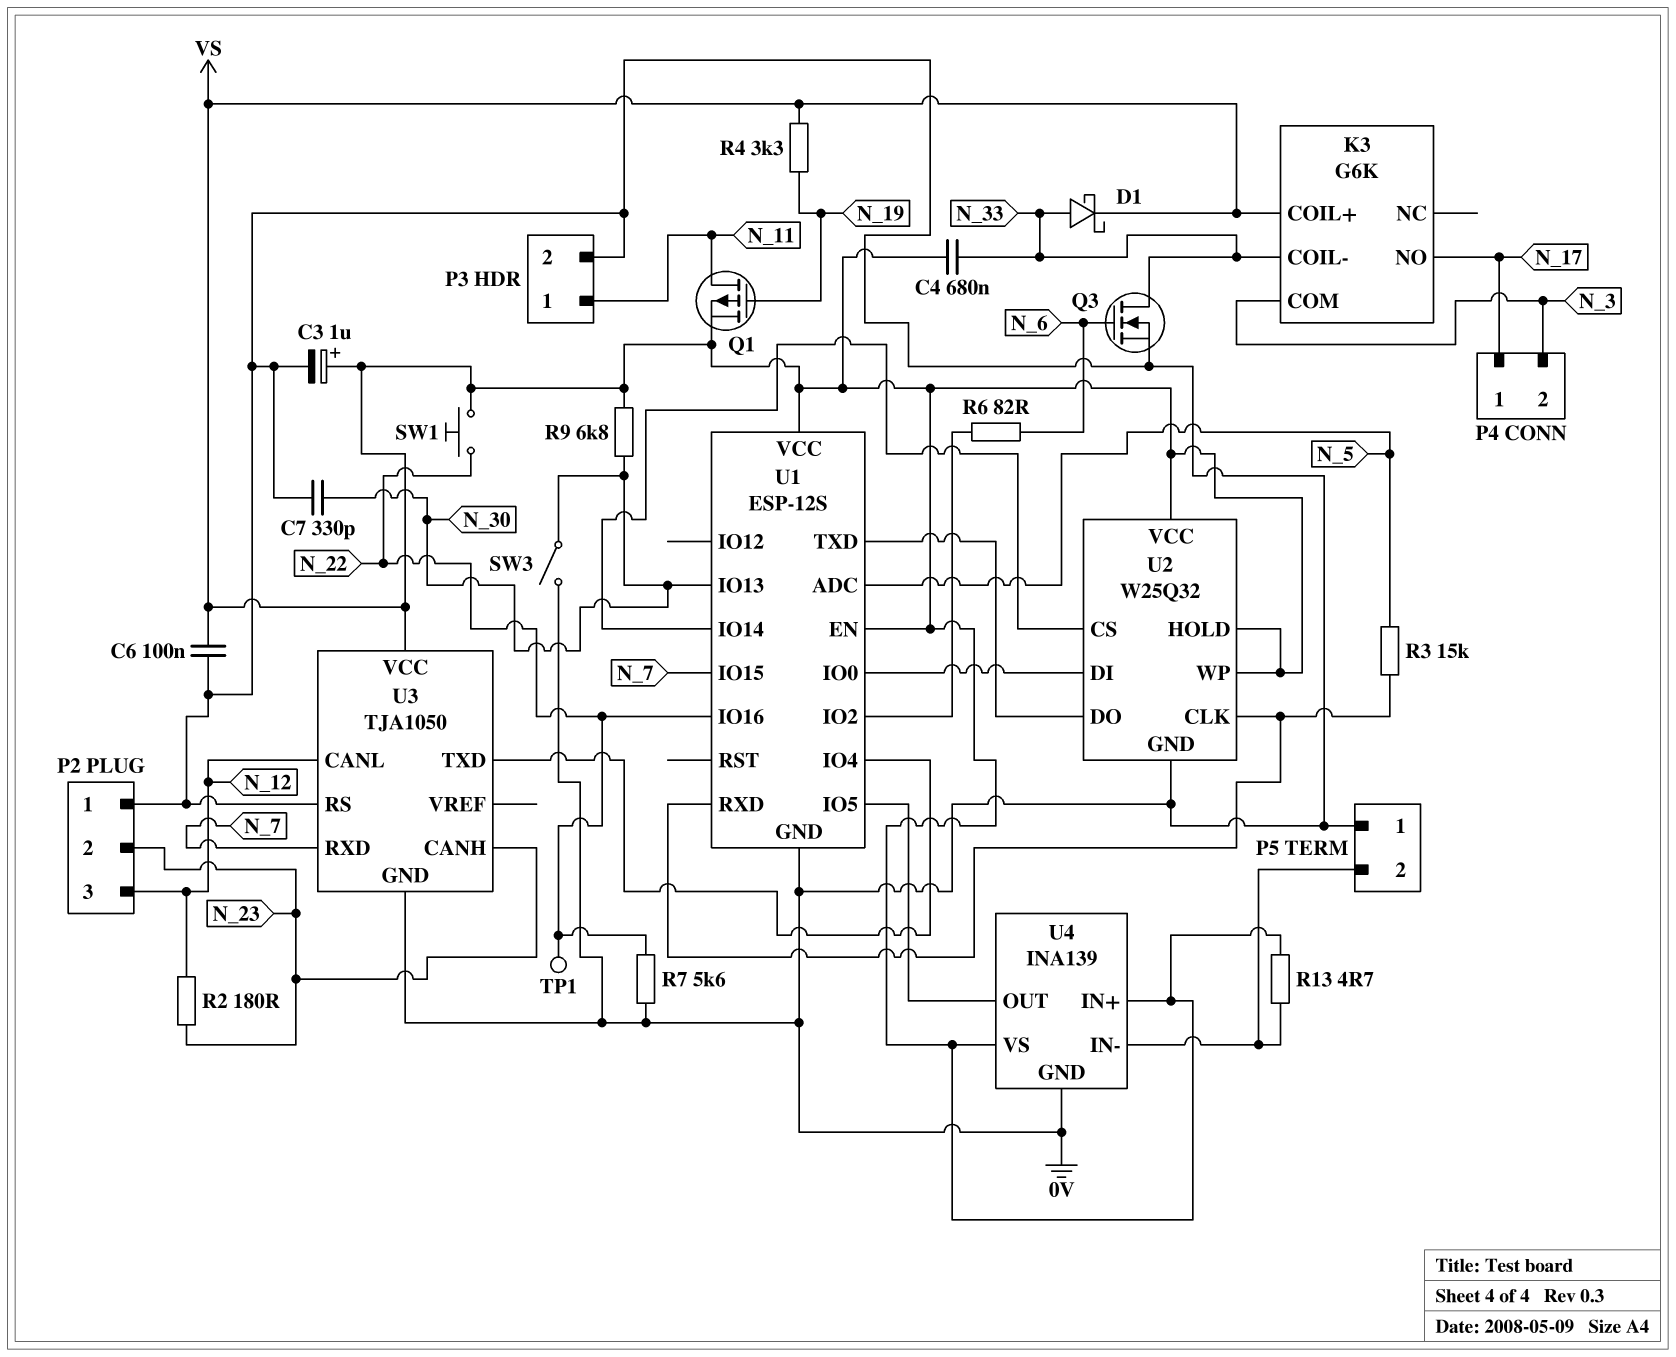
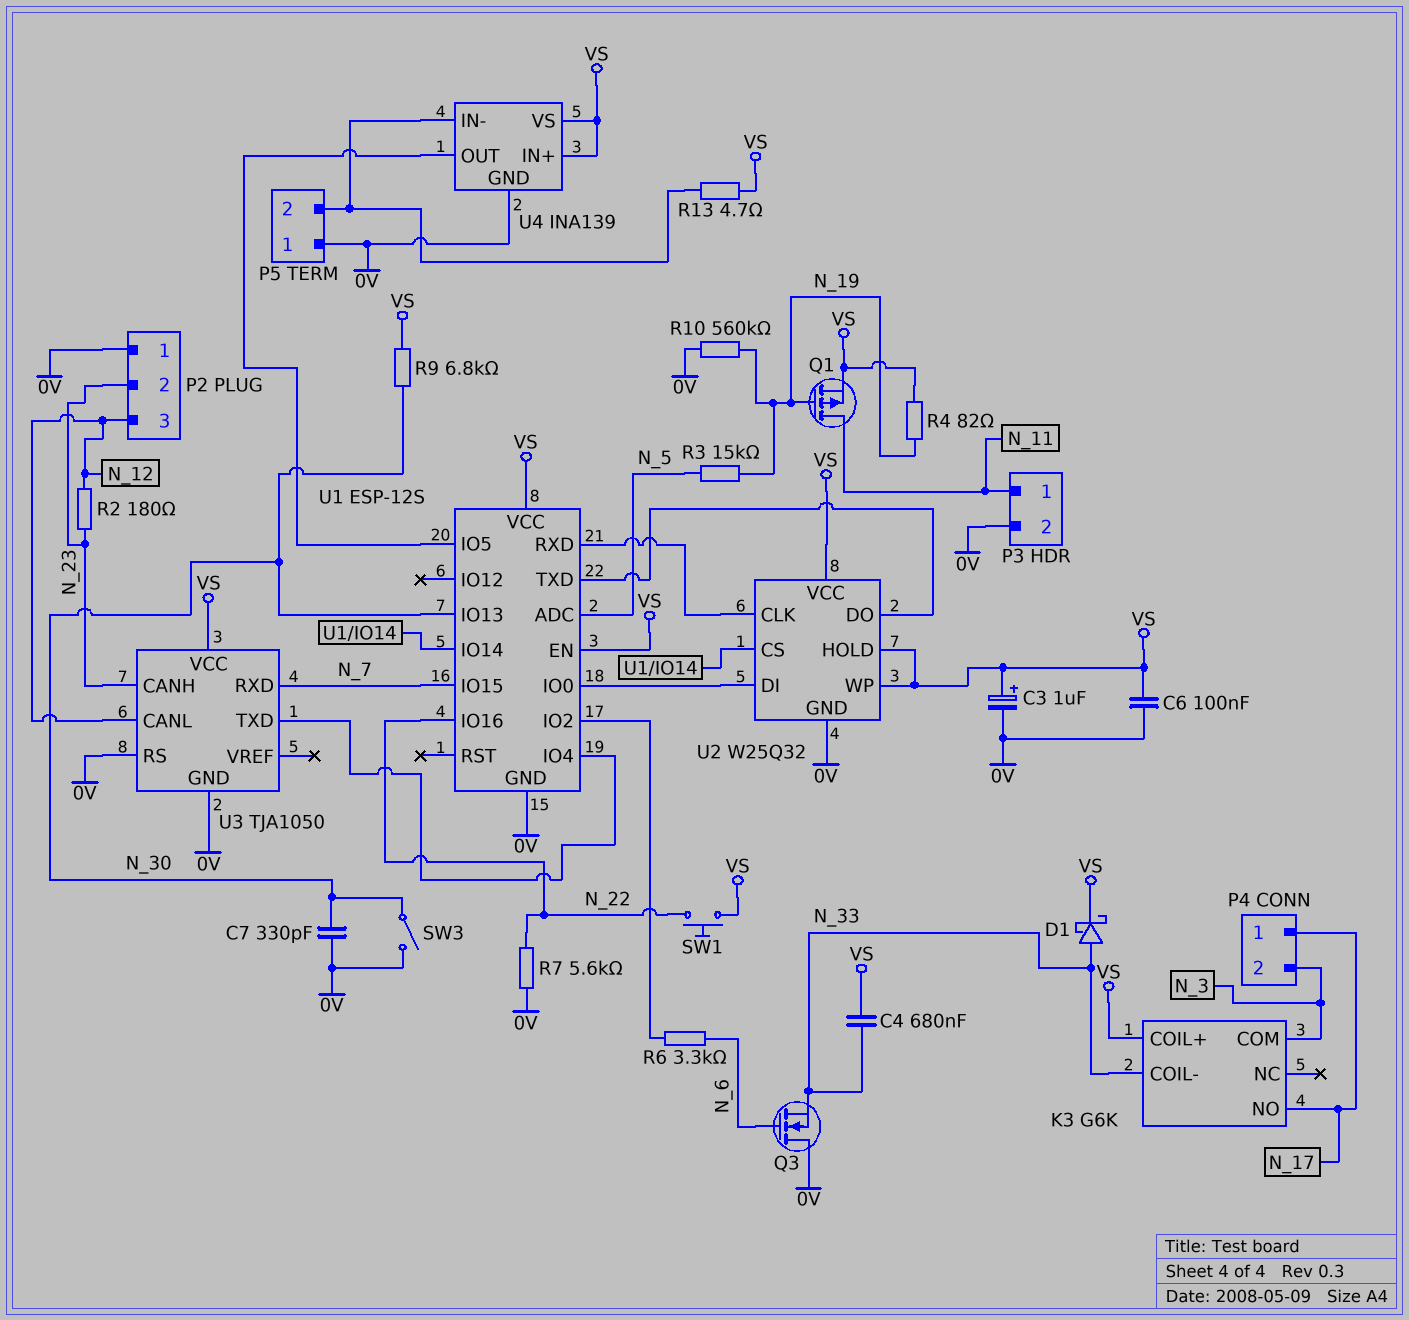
Q3: NMOS (G N_6, D N_33, S 0V) -> NMOS (G N_6, D 0V, S N_33)
R3: 15k (N_5, U1/RXD) -> 15k (N_5, N_19)
R4: 3.3k (N_19, VS) -> 82 (N_19, VS)
R6: 82 (N_6, U1/IO2) -> 3.3k (N_6, U1/IO2)
R10: none -> 560k (0V, N_19)
TP1: test point (N_22) -> none

